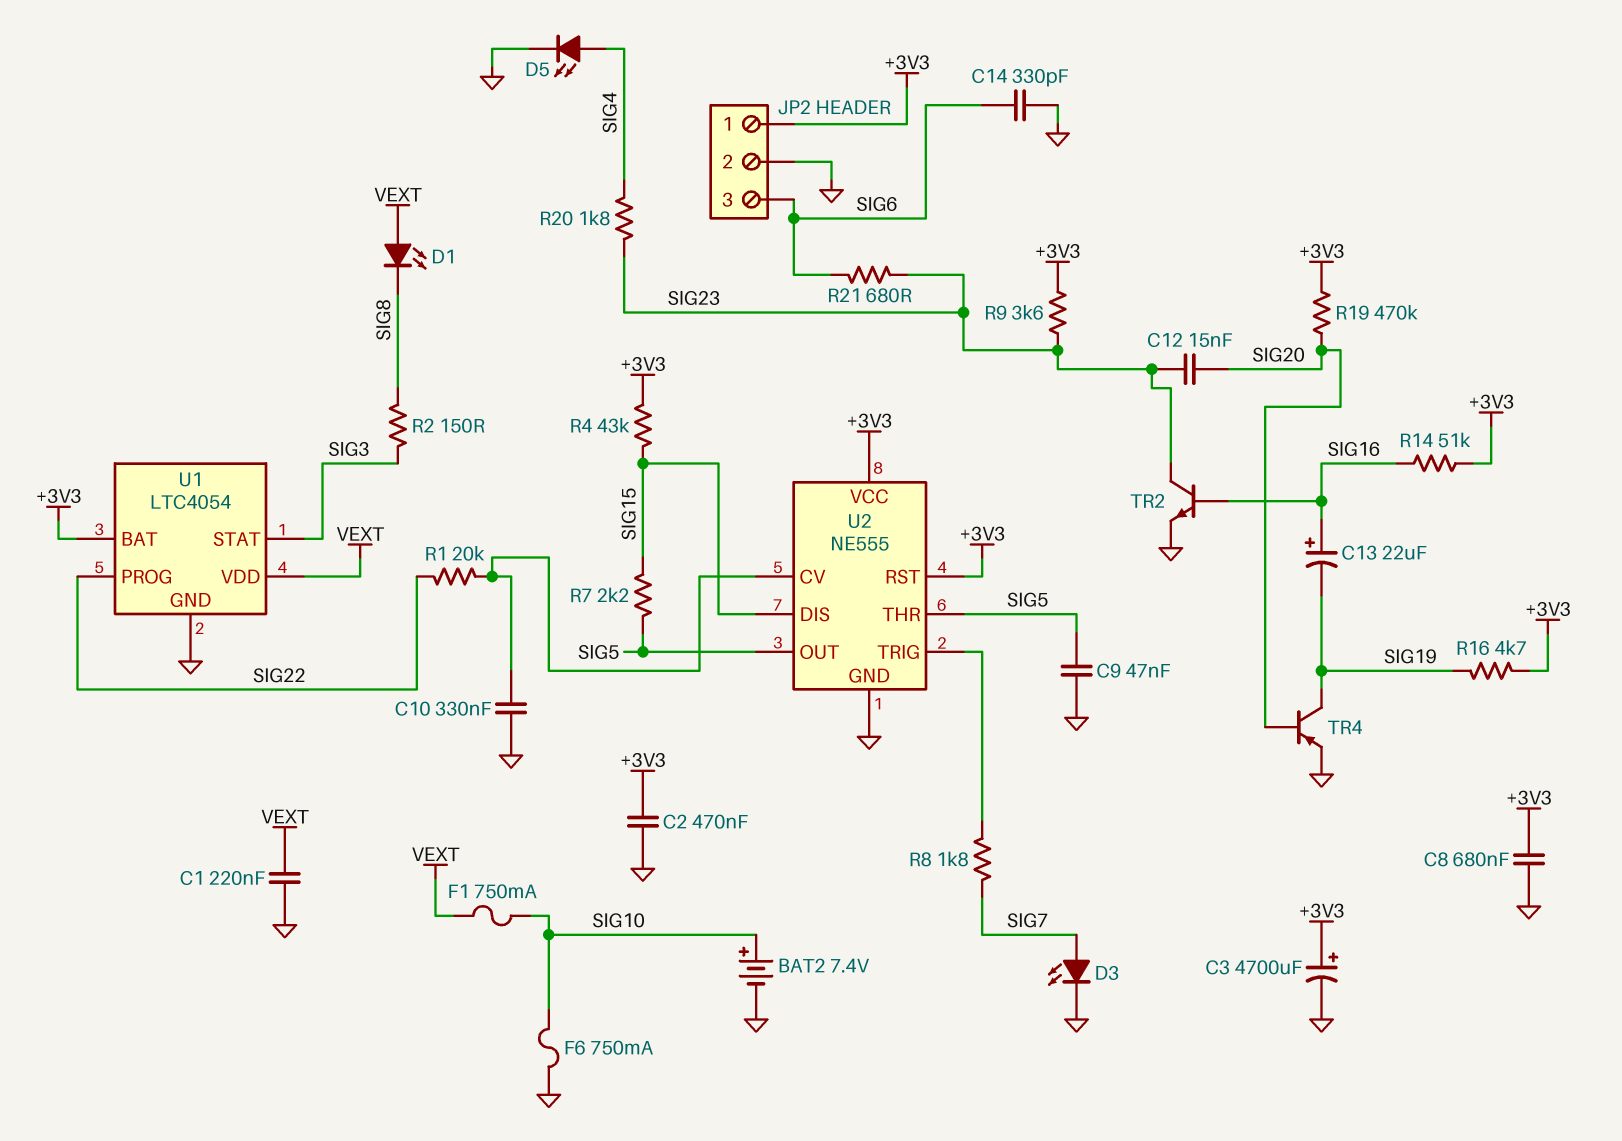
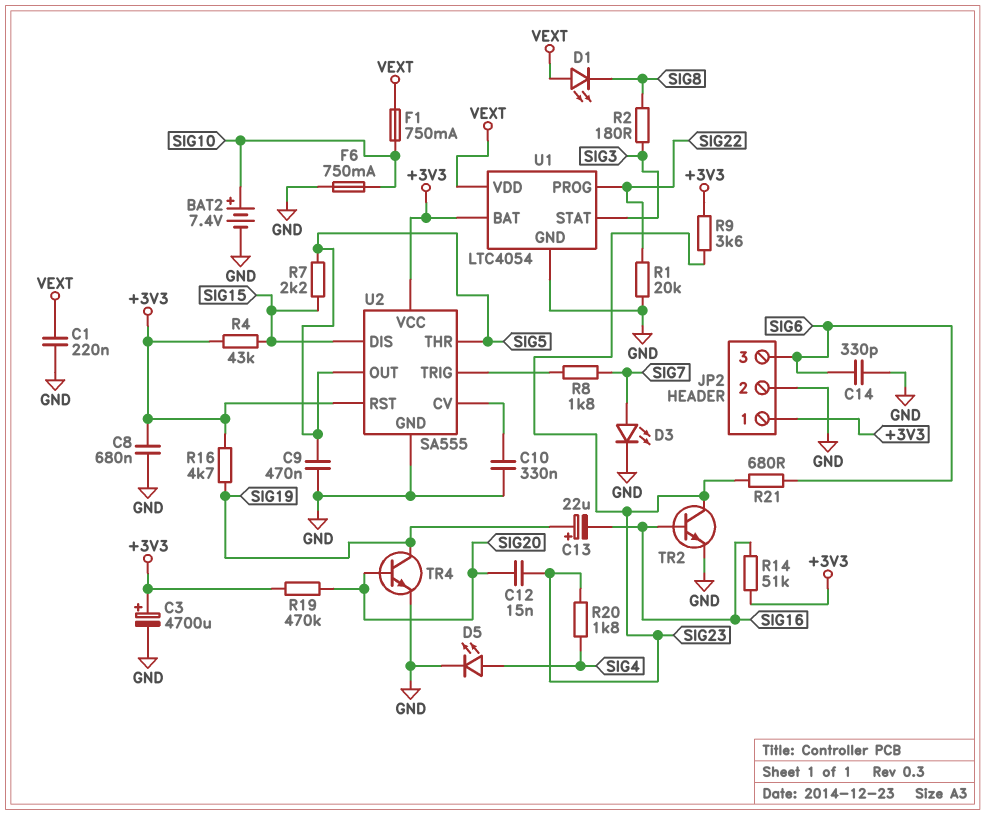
C2: 470nF (+3V3, GND) -> none
C9: 47nF (GND, SIG5) -> 470nF (GND, SIG5)
C13: 22uF (plus SIG16, minus SIG19) -> 22uF (plus SIG19, minus SIG16)
R1: 20k (SIG22, U2/CV) -> 20k (GND, SIG22)
R2: 150 (SIG3, SIG8) -> 180 (SIG3, SIG8)
TR4: PNP (B SIG20, C SIG19, E GND) -> NPN (B SIG20, C SIG19, E GND)
U2: NE555 -> SA555

